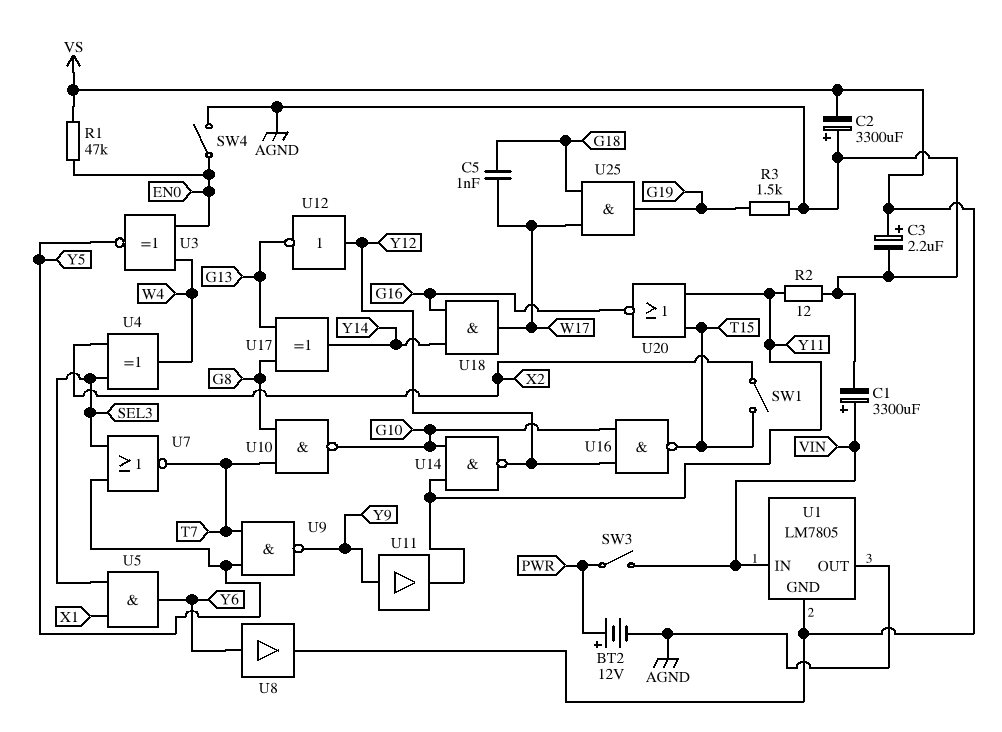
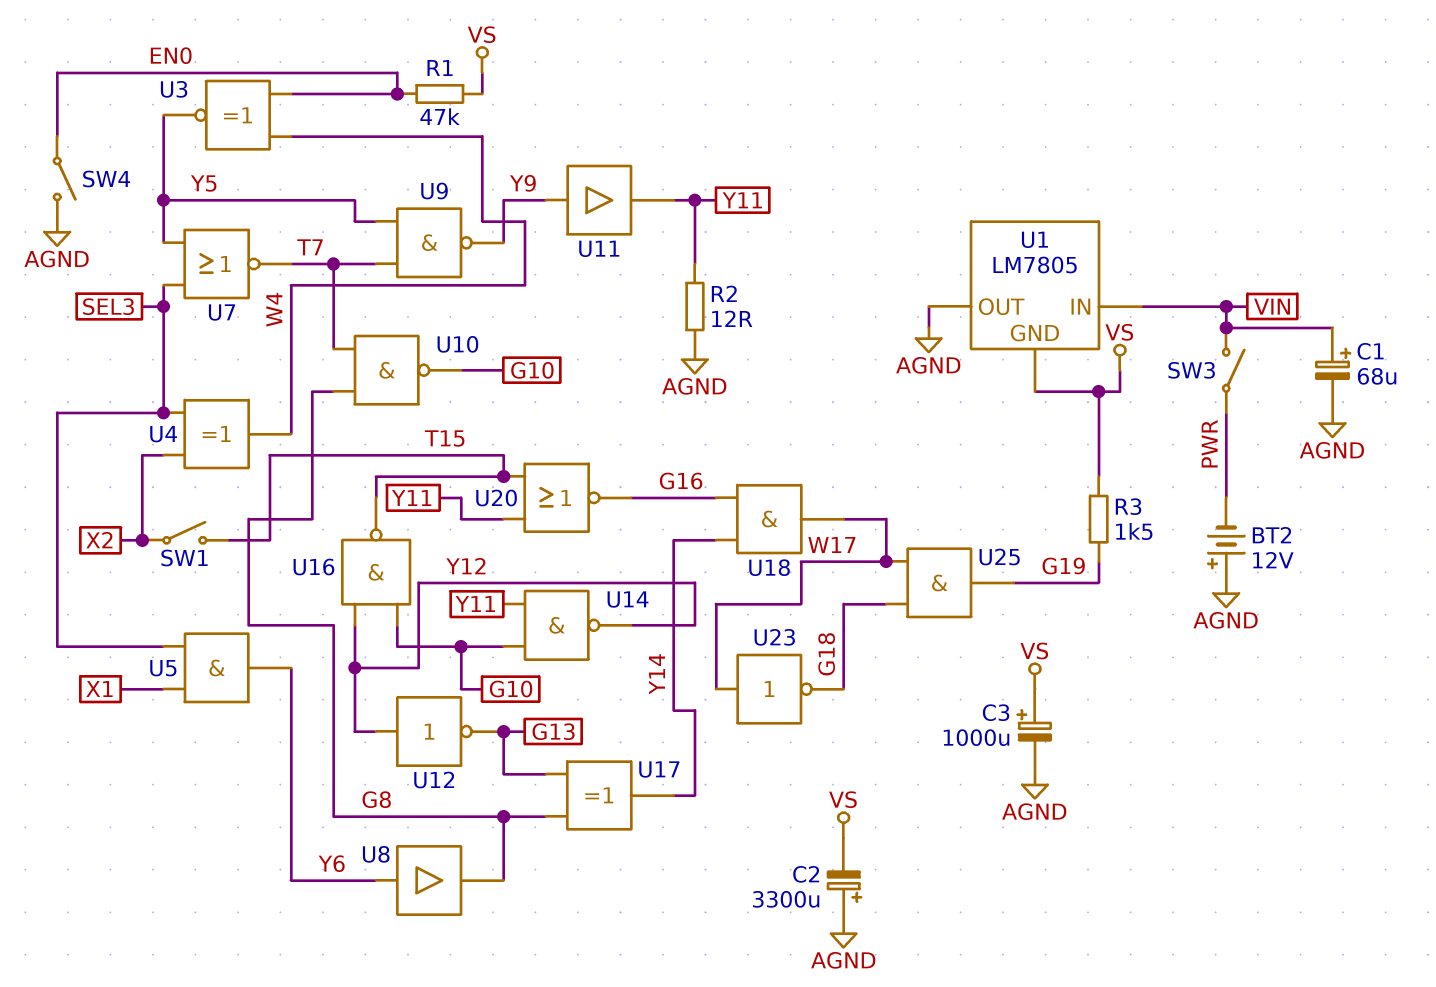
BT2: 12V (plus PWR, minus AGND) -> 12V (plus AGND, minus PWR)
C1: 3300uF (plus VIN, minus AGND) -> 68uF (plus VIN, minus AGND)
C3: 2.2uF (plus VS, minus AGND) -> 1000uF (plus VS, minus AGND)
C5: 1nF (G18, W17) -> none
R3: 1.5k (AGND, G19) -> 1.5k (G19, VS)
U8: buffer (in Y6, out VS) -> buffer (in Y6, out G8)
U23: none -> NOT (in W17, out G18)

